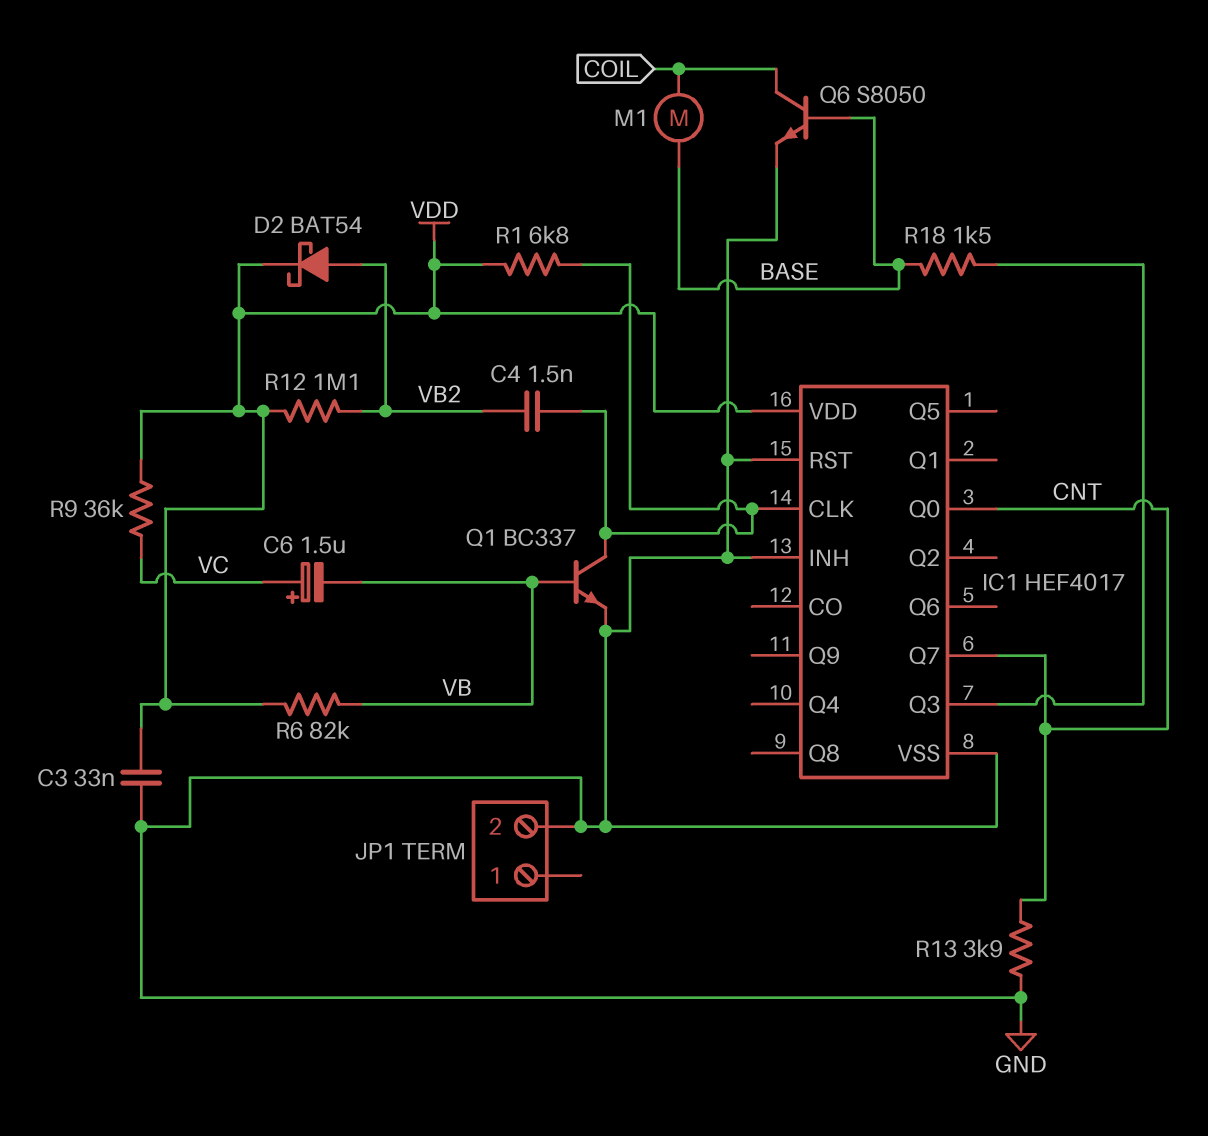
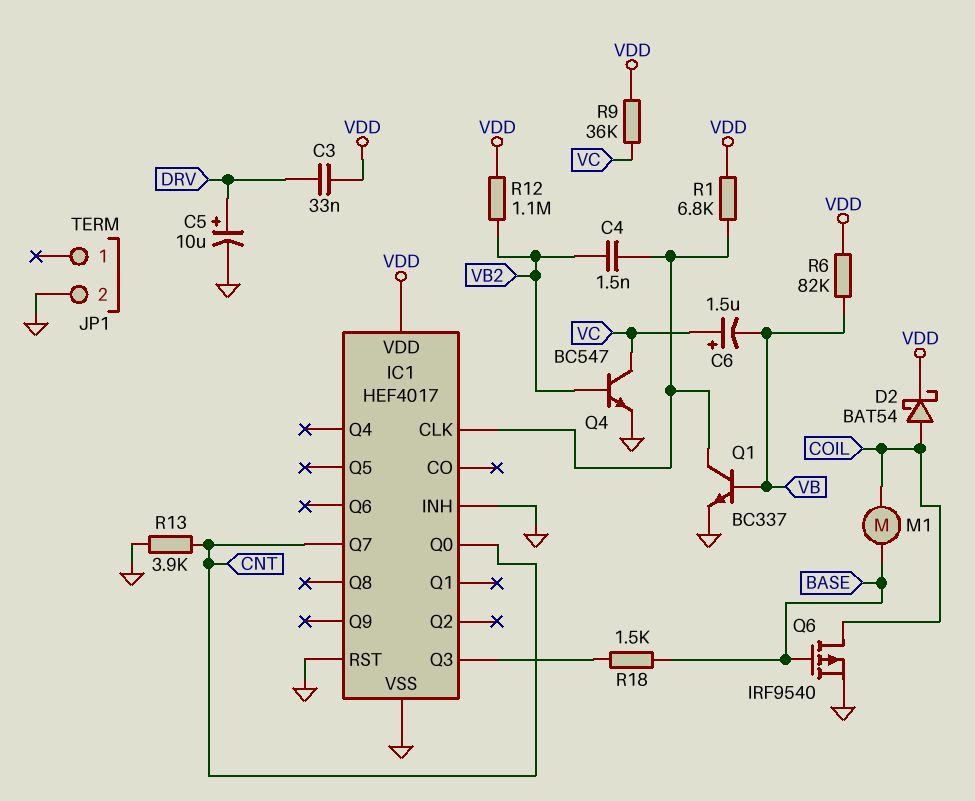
C3: 33nF (GND, VDD) -> 33nF (DRV, VDD)
C5: none -> 10uF (plus DRV, minus GND)
D2: schottky BAT54 (A VB2, K VDD) -> schottky BAT54 (A COIL, K VDD)
Q4: none -> NPN BC547 (B VB2, C VC, E GND)
Q6: NPN S8050 (B BASE, C COIL, E GND) -> PMOS IRF9540 (G BASE, D COIL, S GND)

